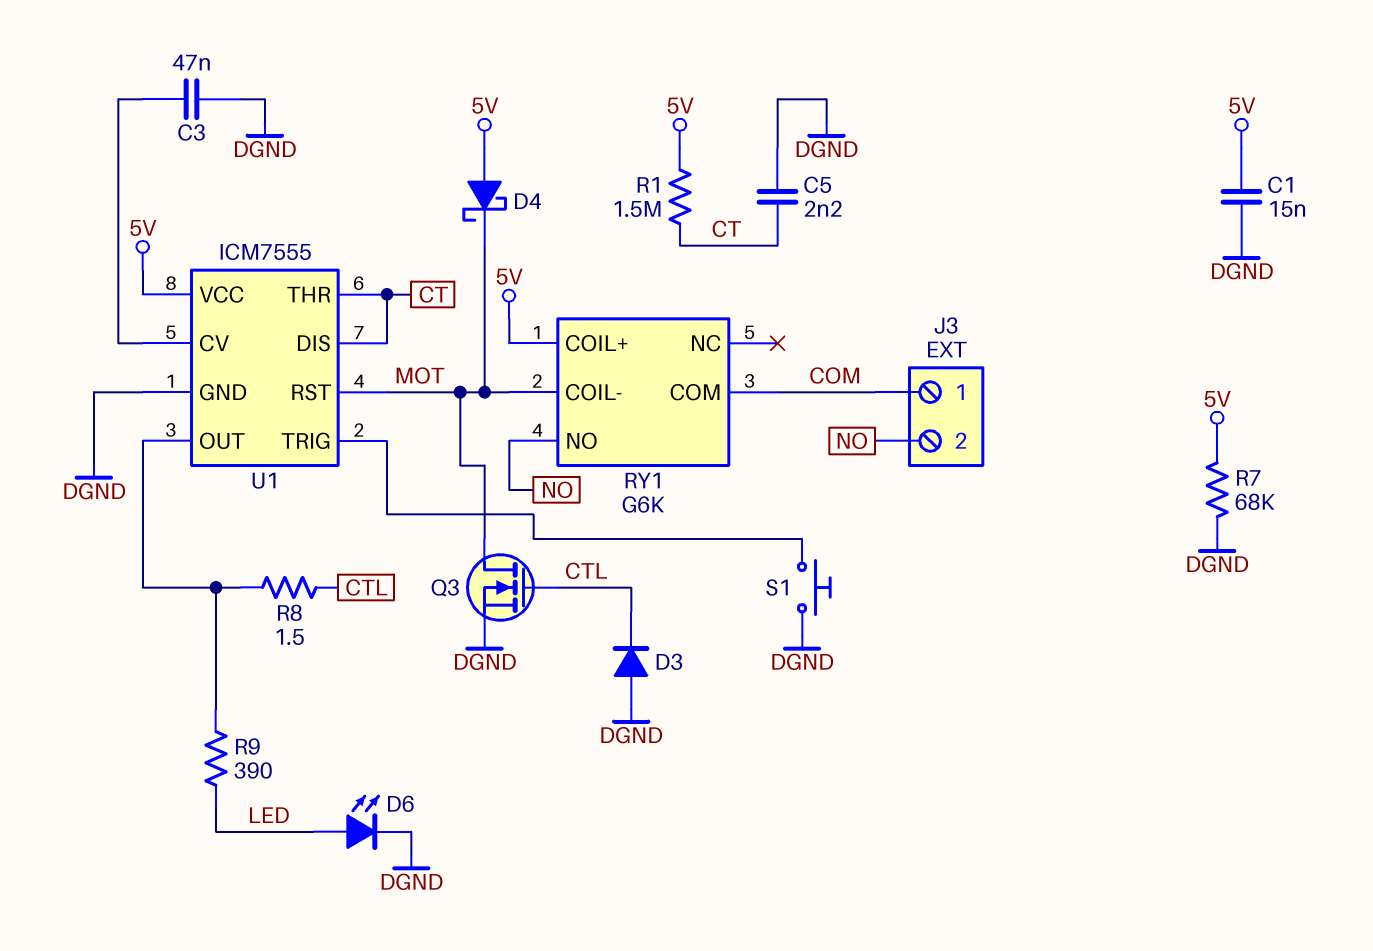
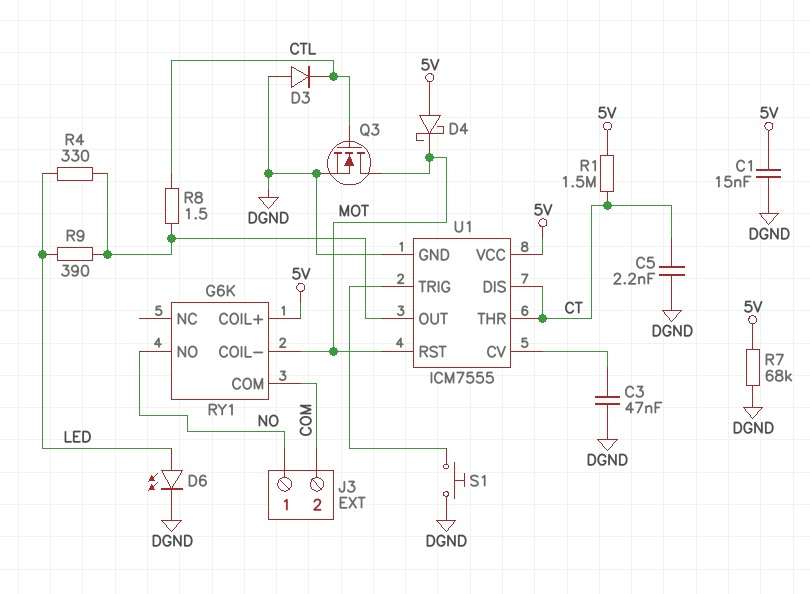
J3 pin 1: COM -> NO
J3 pin 2: NO -> COM
R4: none -> 330 (LED, U1/OUT)

